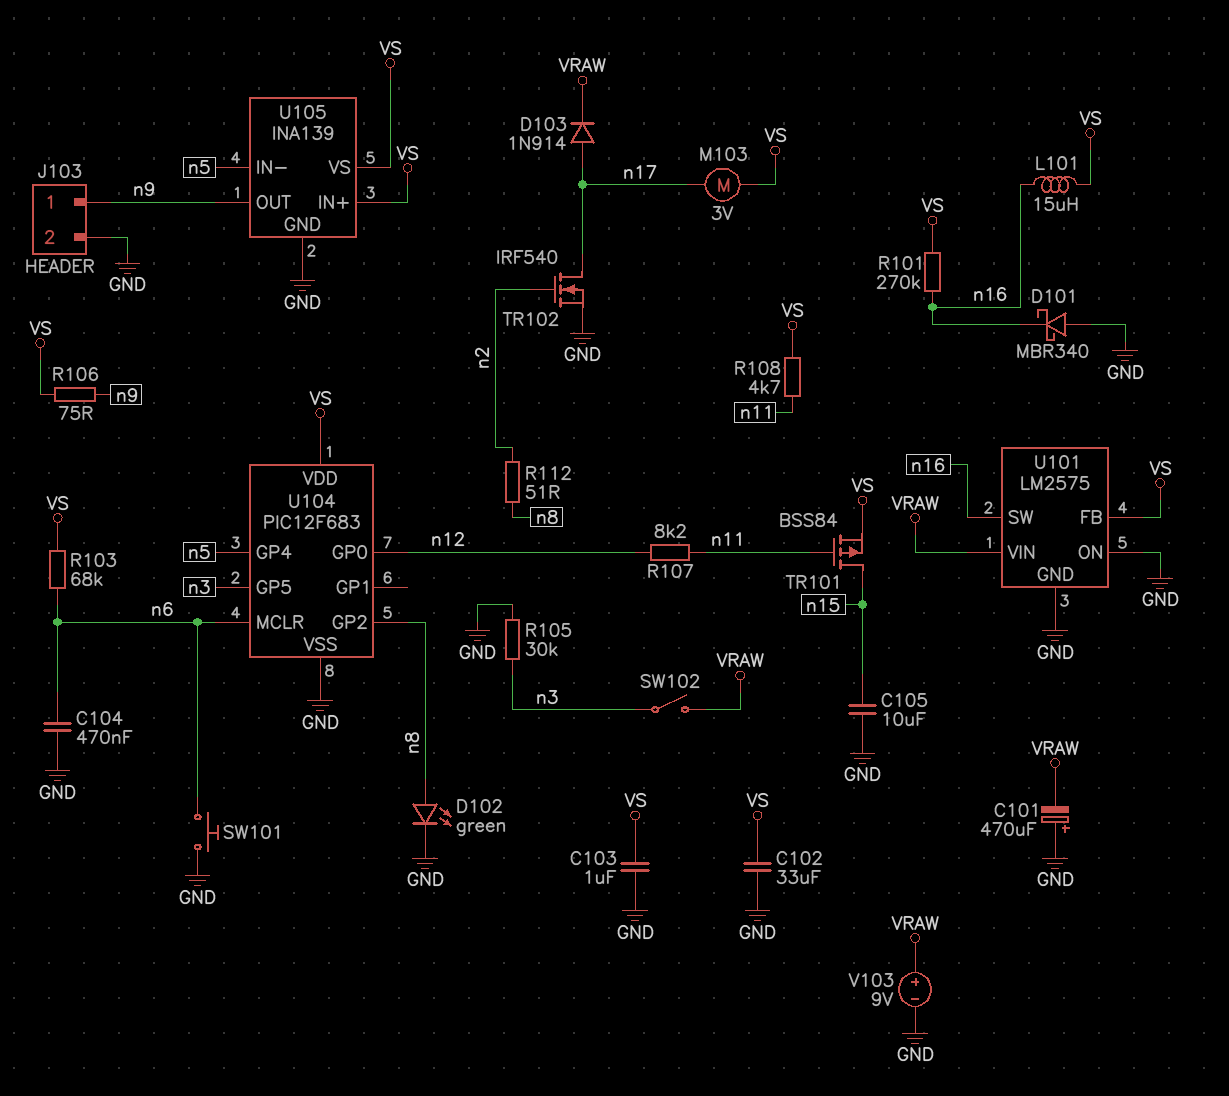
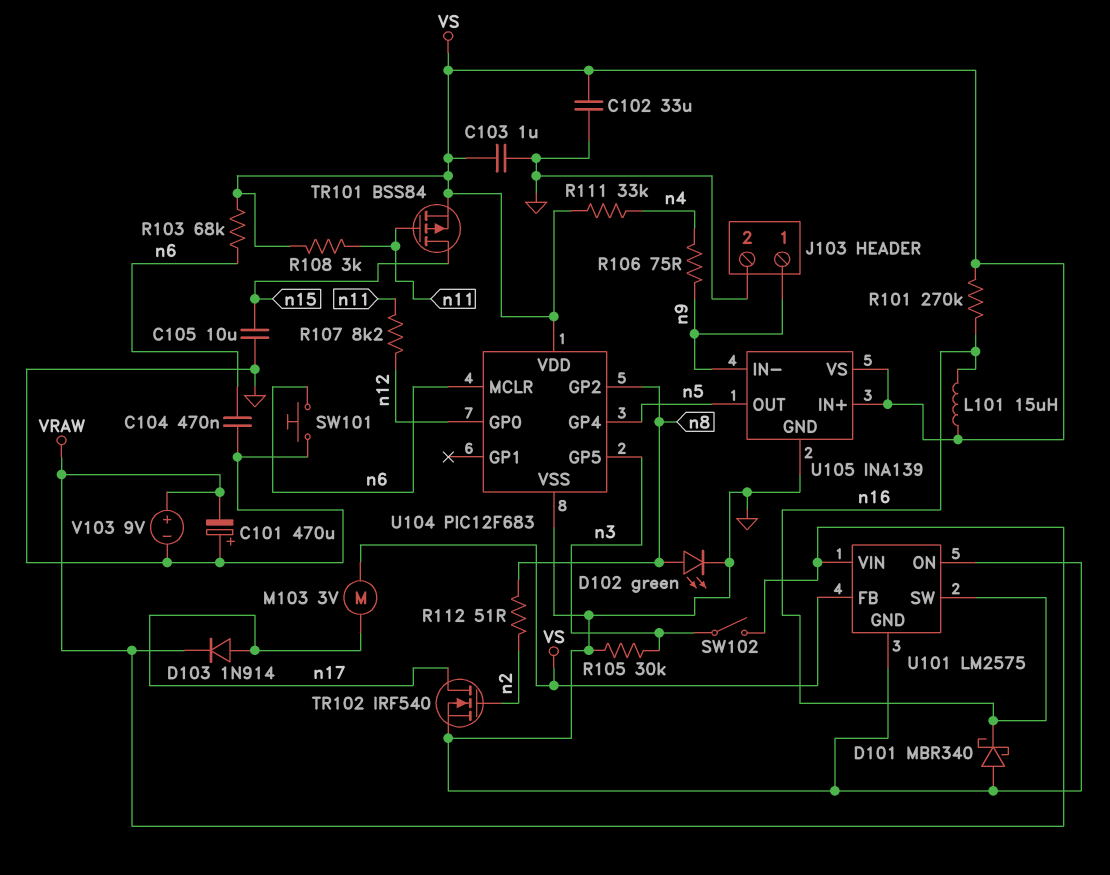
R106: 75 (VS, n9) -> 75 (n4, n9)
R108: 4.7k (VS, n11) -> 3k (VS, n11)
R111: none -> 33k (VS, n4)
U105 pin IN-: n5 -> n9
U105 pin OUT: n9 -> n5

